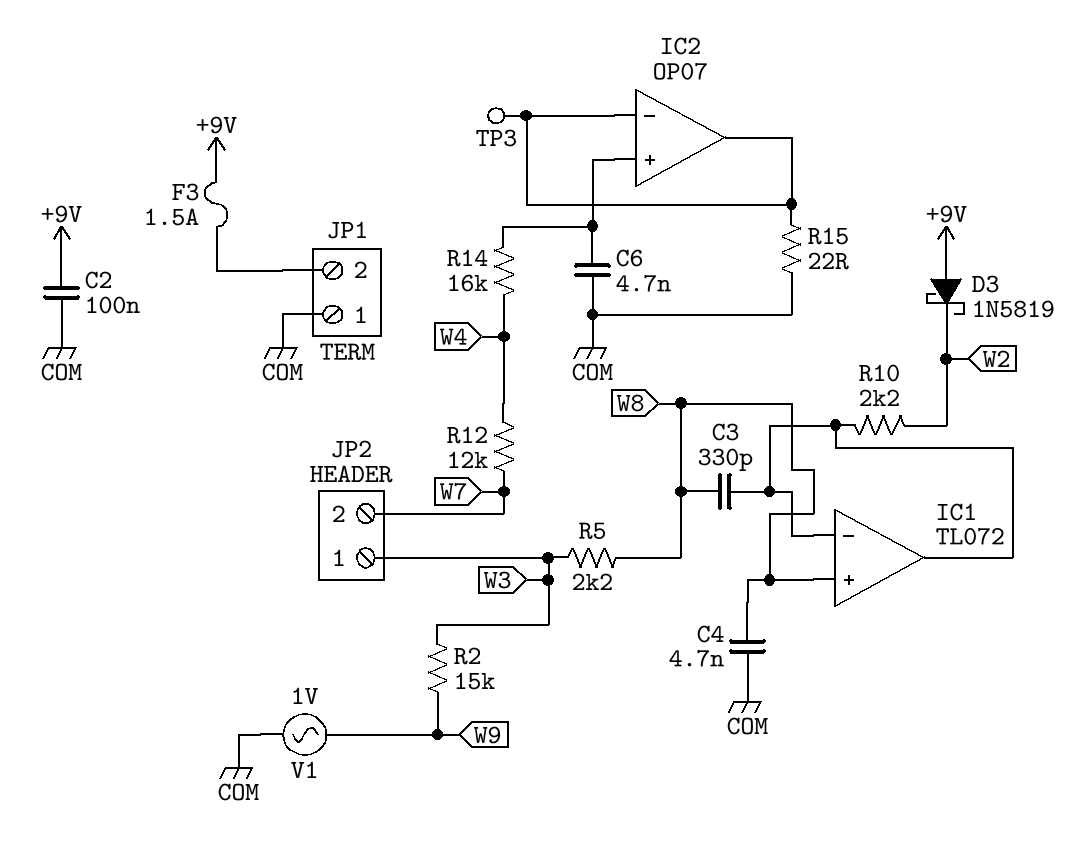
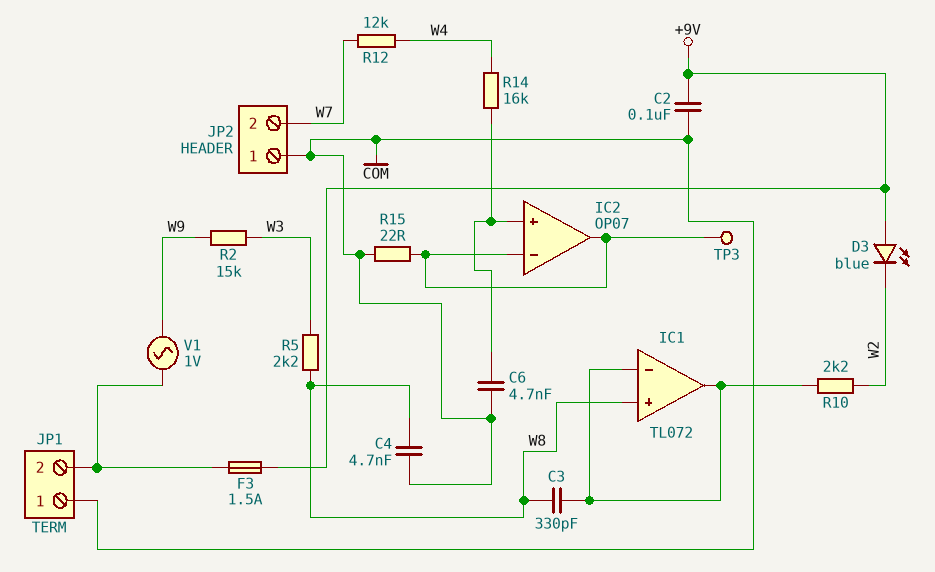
D3: schottky 1N5819 (A +9V, K W2) -> LED blue (A +9V, K W2)
JP2 pin 1: W3 -> COM
V1: AC 1V (COM, W9) -> AC 1V (JP1/2, W9)

